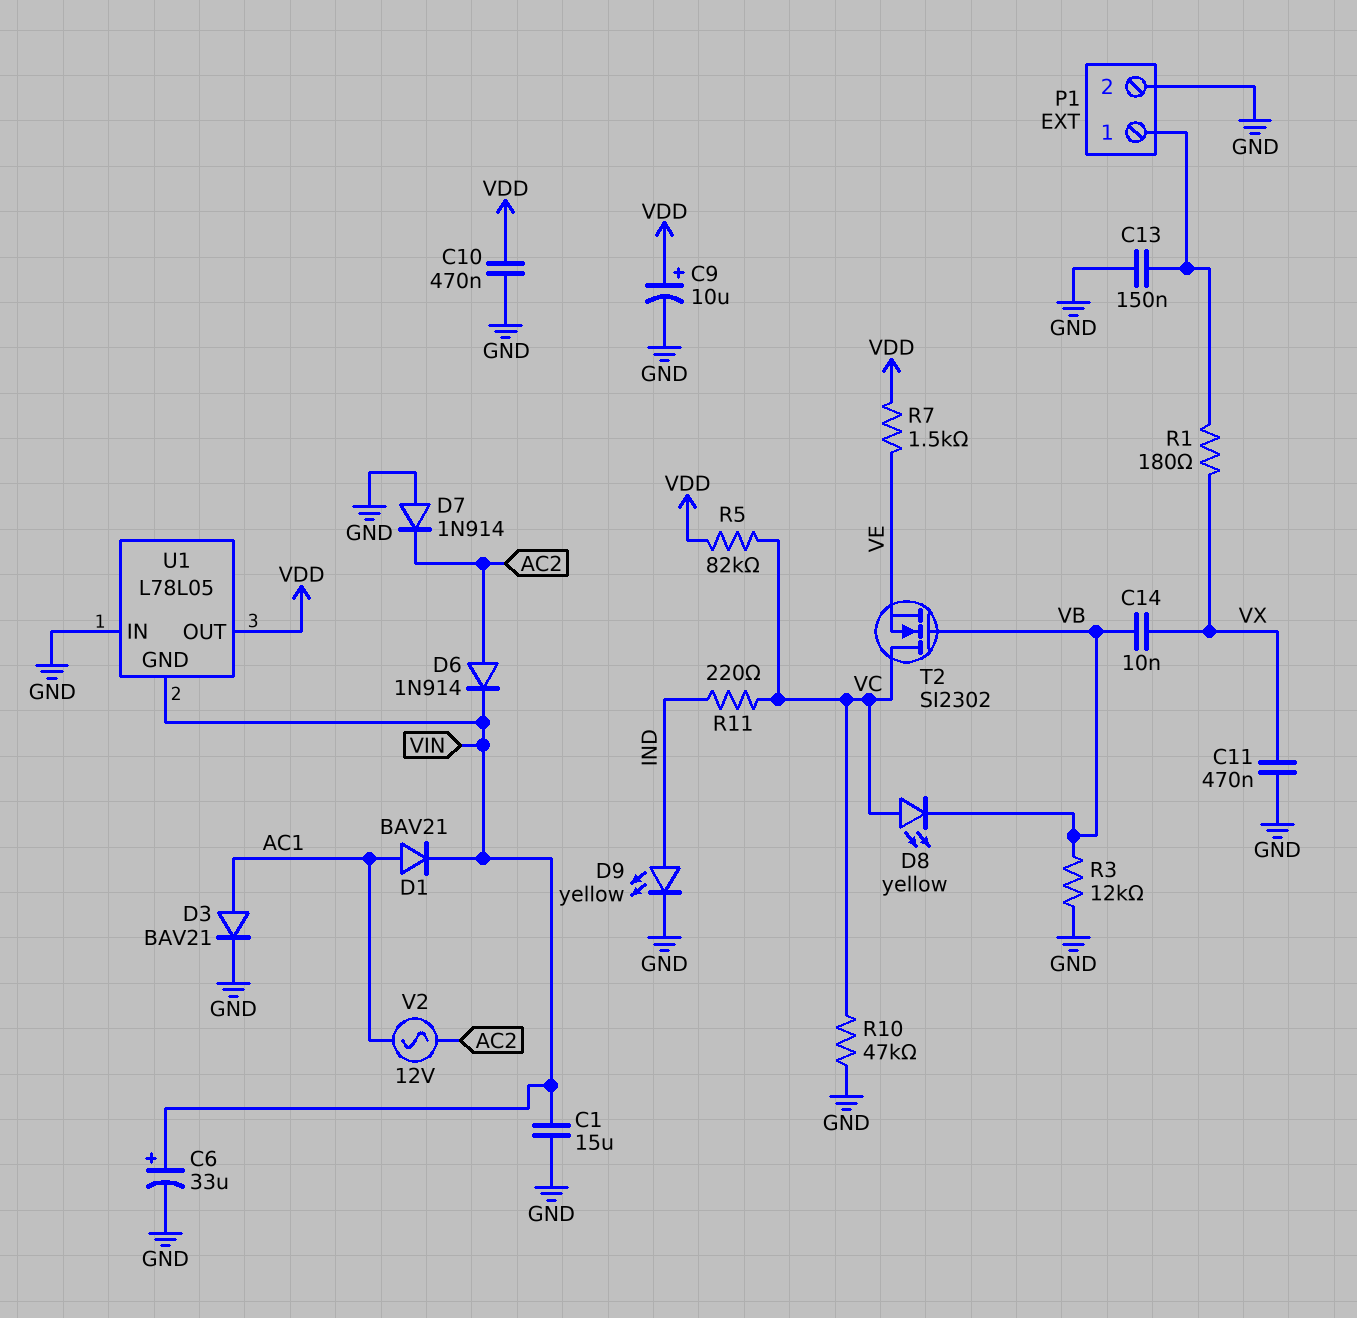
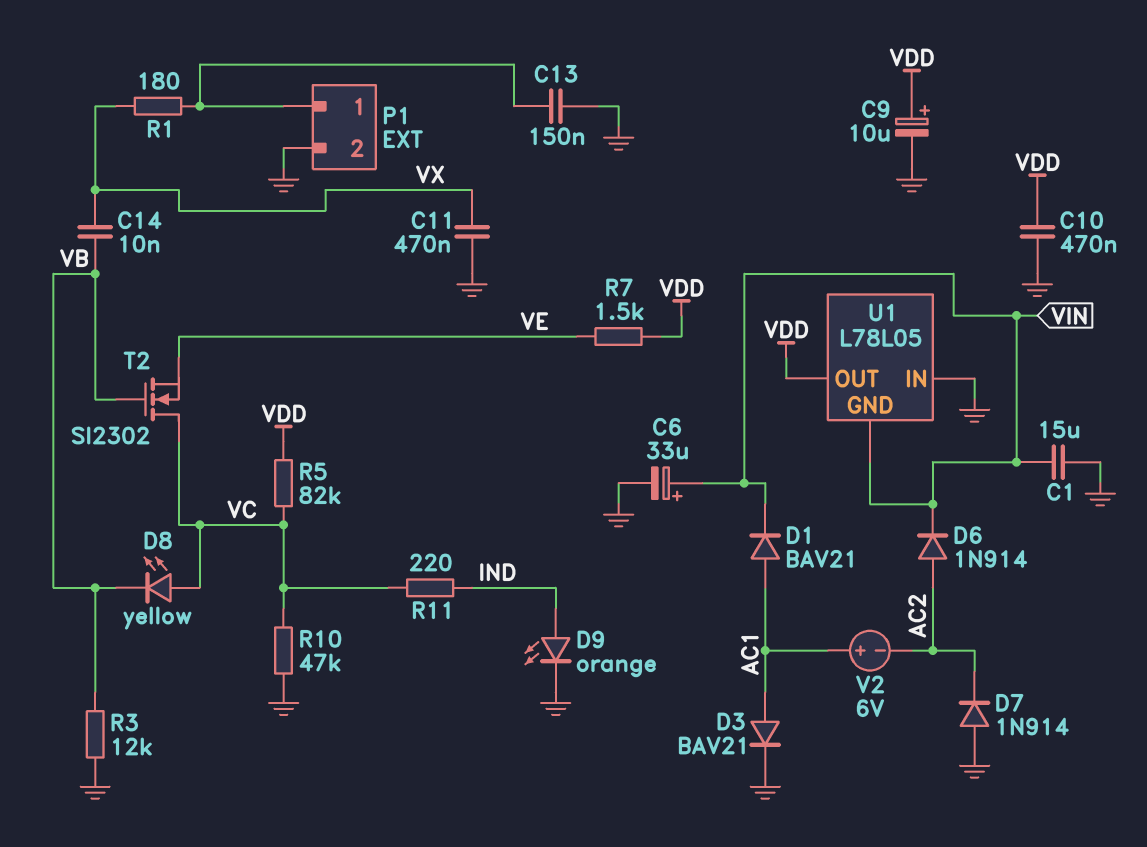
D9: LED yellow (A IND, K GND) -> LED orange (A IND, K GND)
V2: AC 12V (AC1, AC2) -> 6V (plus AC1, minus AC2)

